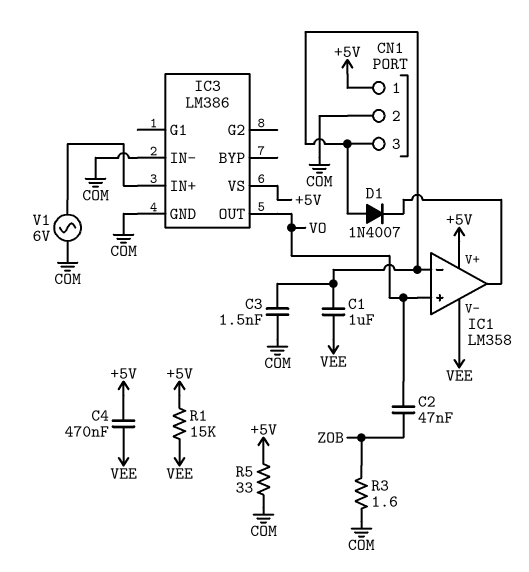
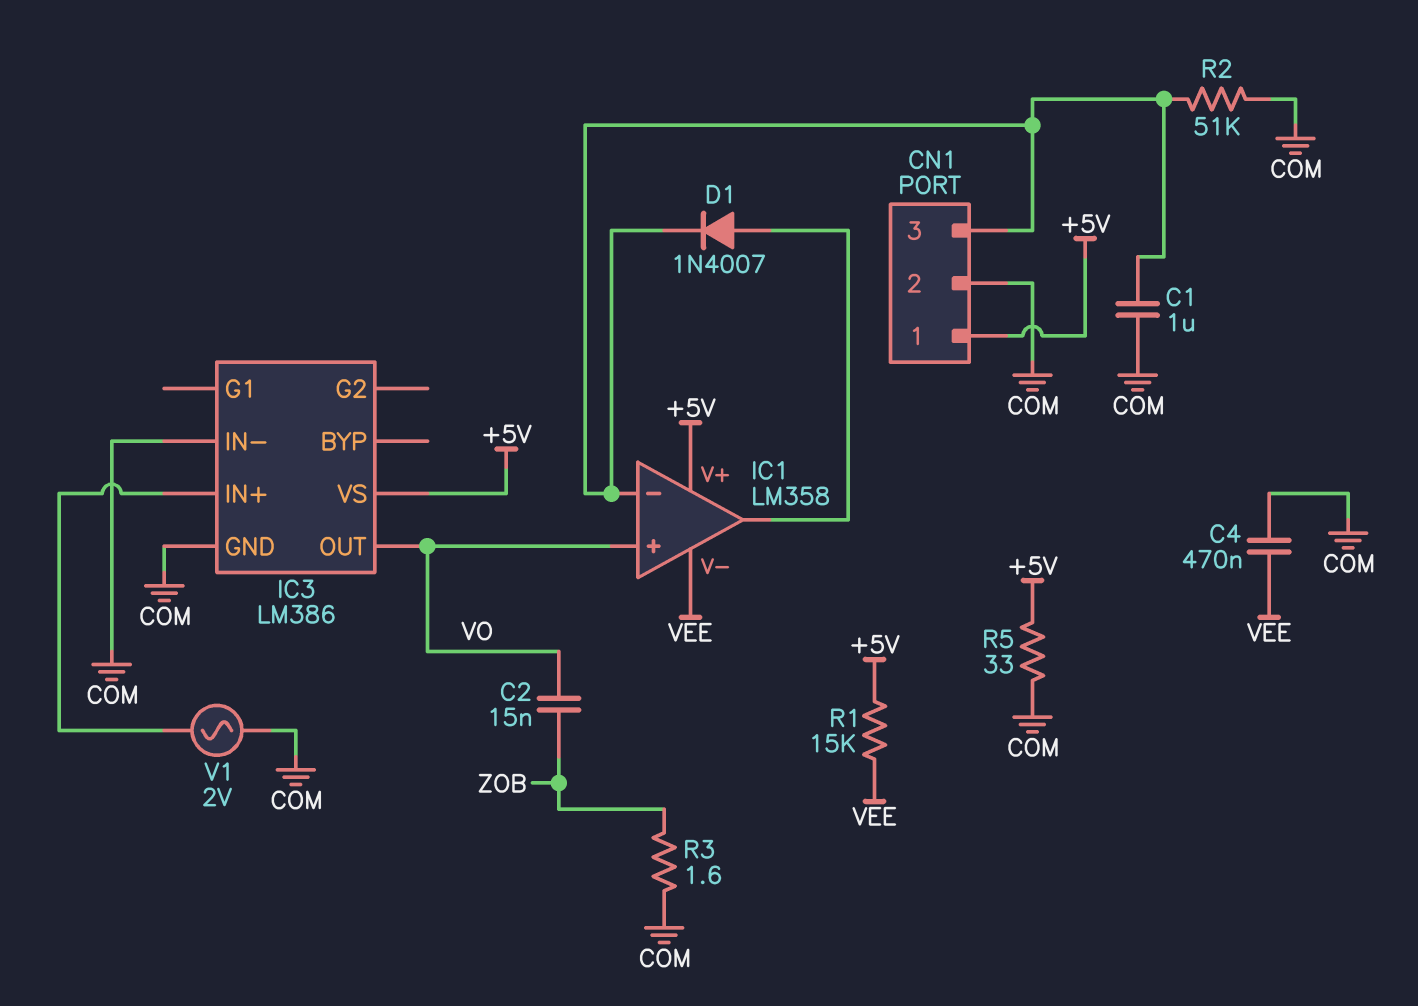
C1: 1uF (CN1/3, VEE) -> 1uF (CN1/3, COM)
C2: 47nF (VO, ZOB) -> 15nF (VO, ZOB)
C3: 1.5nF (CN1/3, COM) -> none
C4: 470nF (+5V, VEE) -> 470nF (COM, VEE)
D1: diode 1N4007 (A CN1/3, K IC1/out) -> diode 1N4007 (A IC1/out, K CN1/3)
R2: none -> 51k (CN1/3, COM)
V1: AC 6V (COM, IC3/IN+) -> AC 2V (COM, IC3/IN+)

